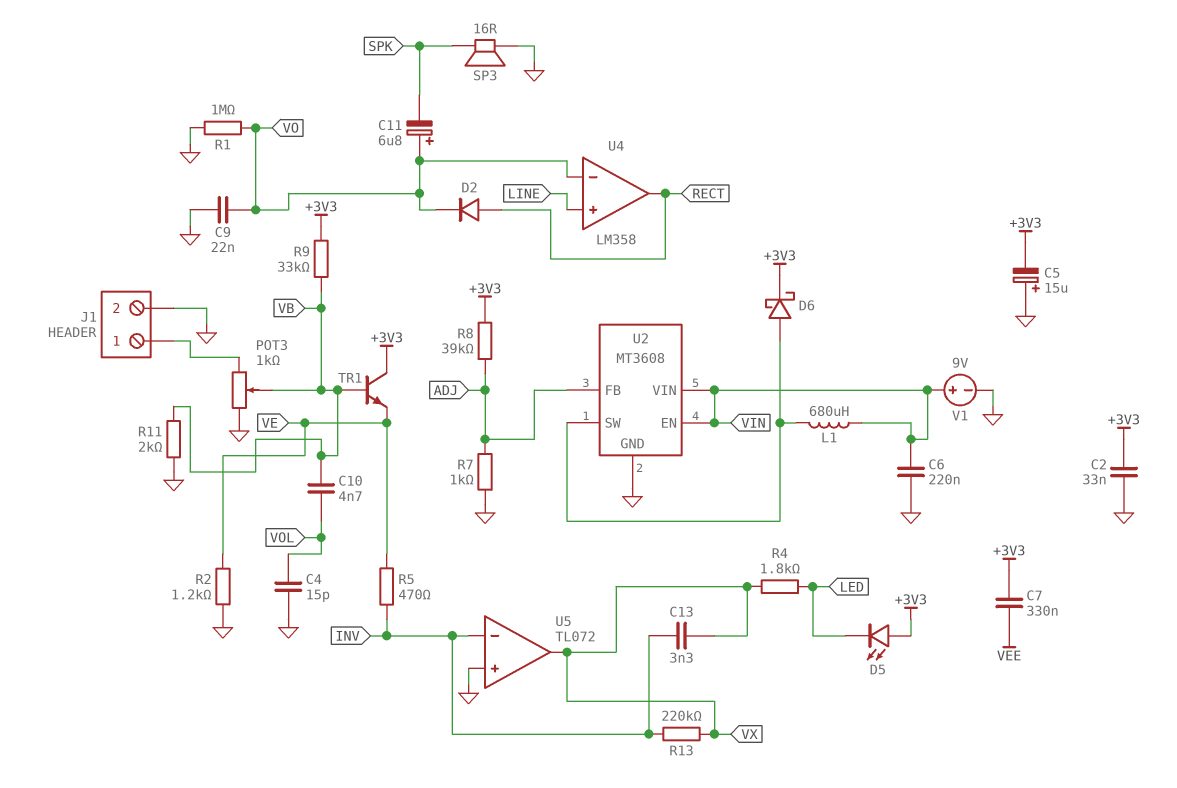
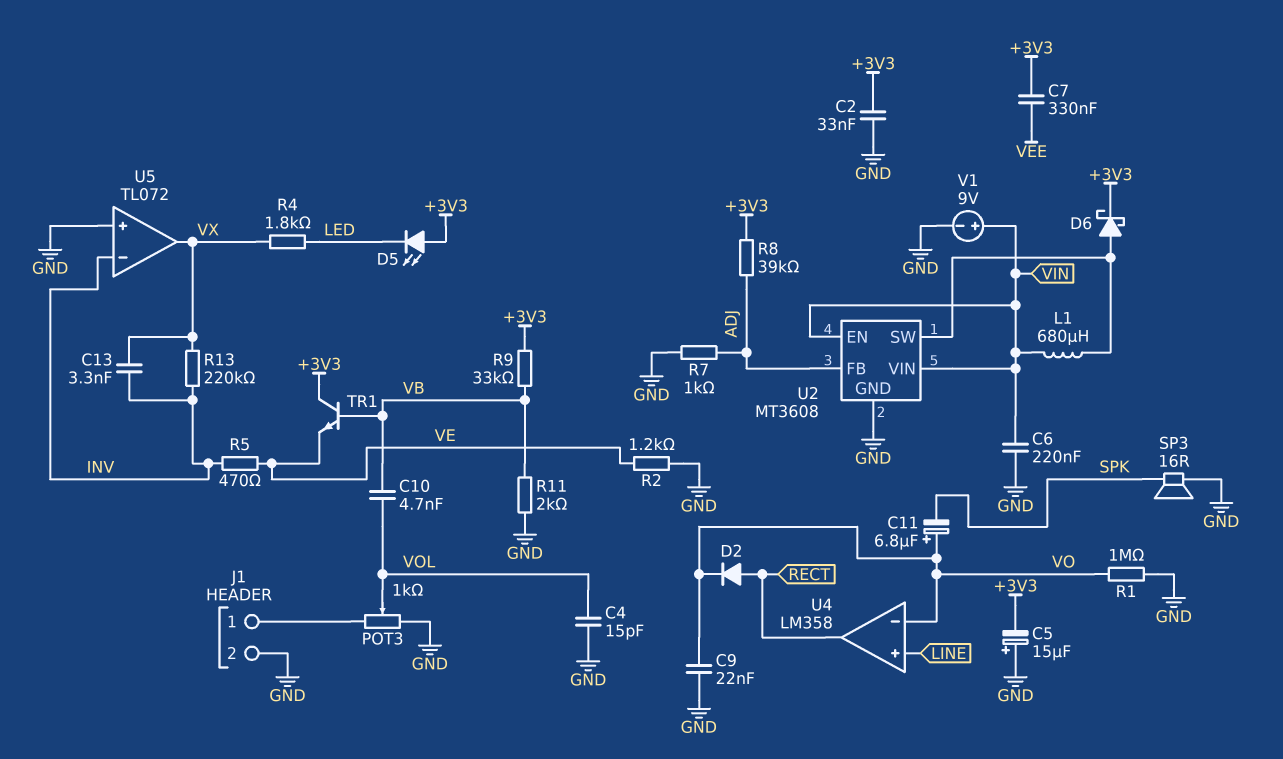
POT3: 1k (GND, J1/1, wiper VB) -> 1k (GND, J1/1, wiper VOL)

